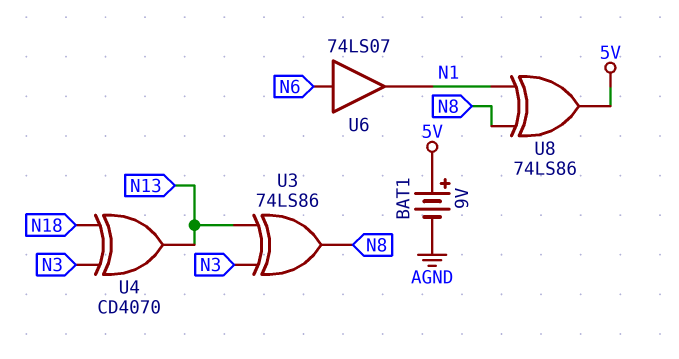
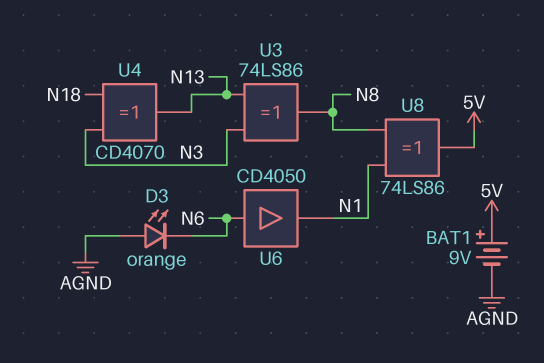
D3: none -> LED orange (A AGND, K N6)
U6: buffer 74LS07 (in N6, out N1) -> buffer CD4050 (in N6, out N1)

